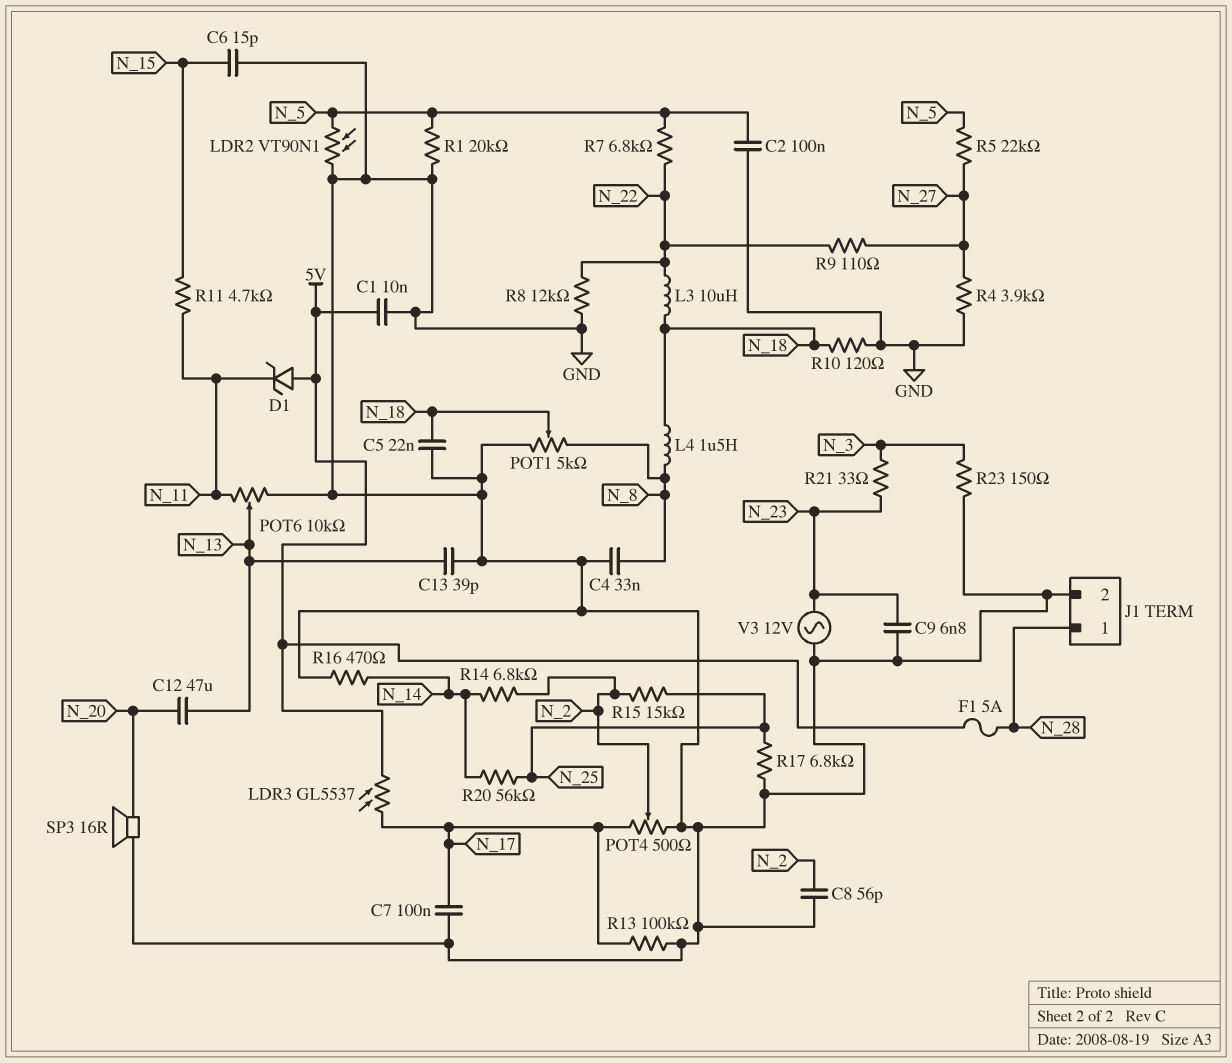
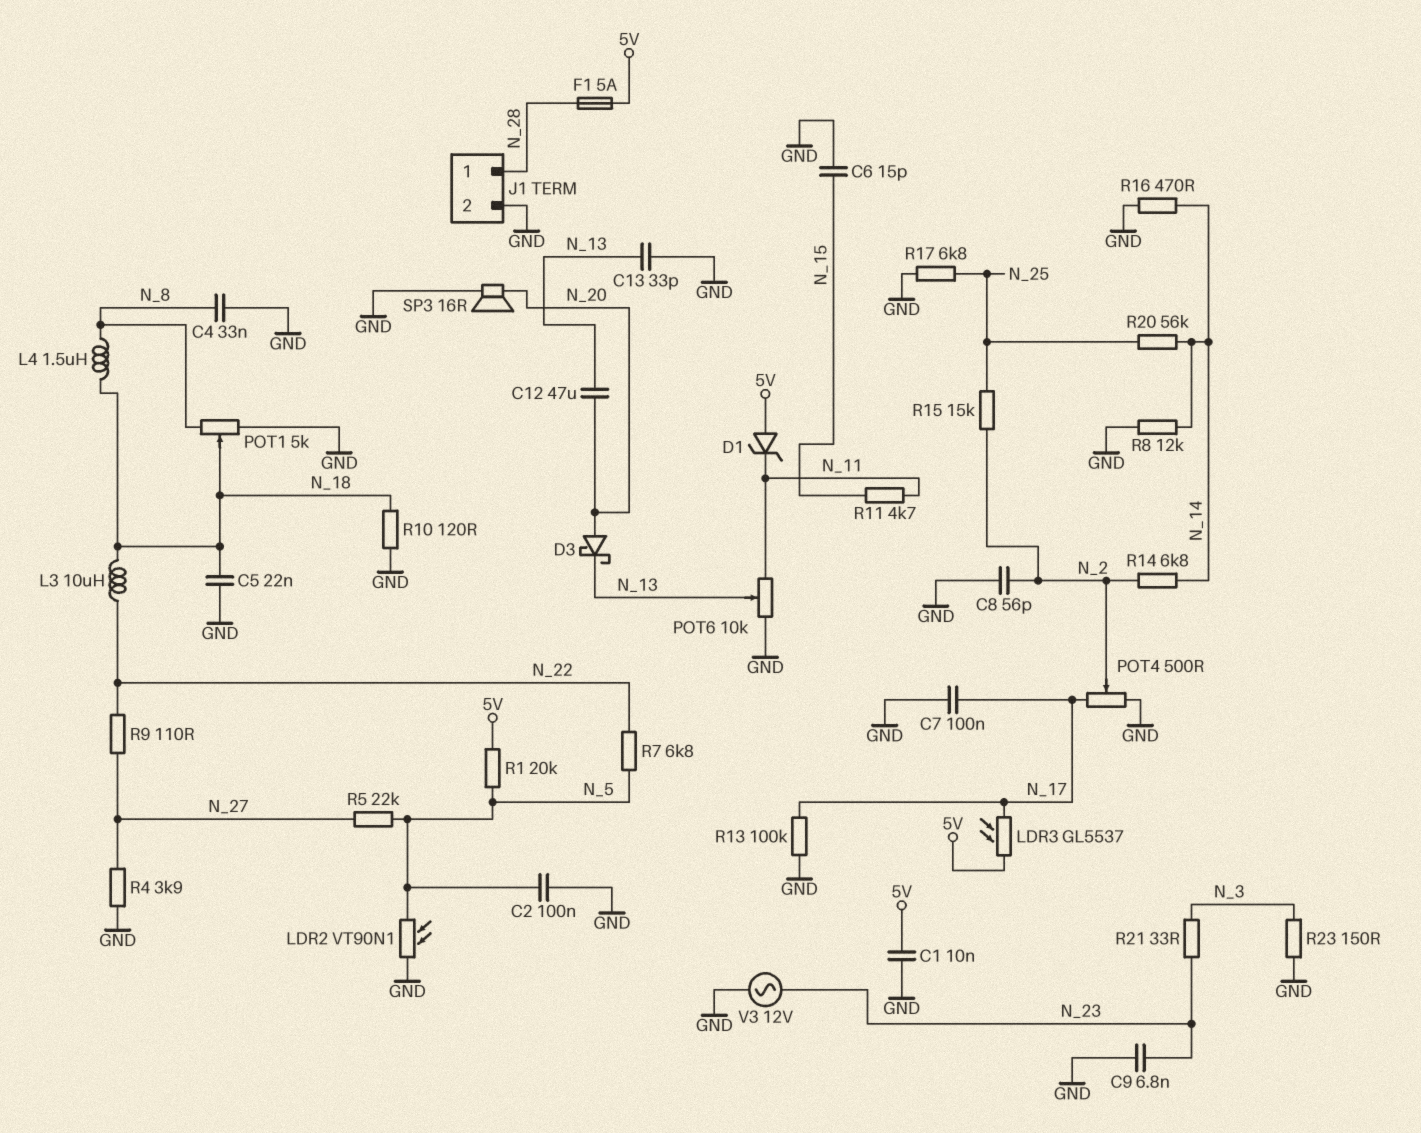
C13: 39pF (GND, N_13) -> 33pF (GND, N_13)
D3: none -> schottky (A N_20, K N_13)
R1: 20k (GND, N_5) -> 20k (5V, N_5)
R8: 12k (GND, N_22) -> 12k (GND, N_14)

